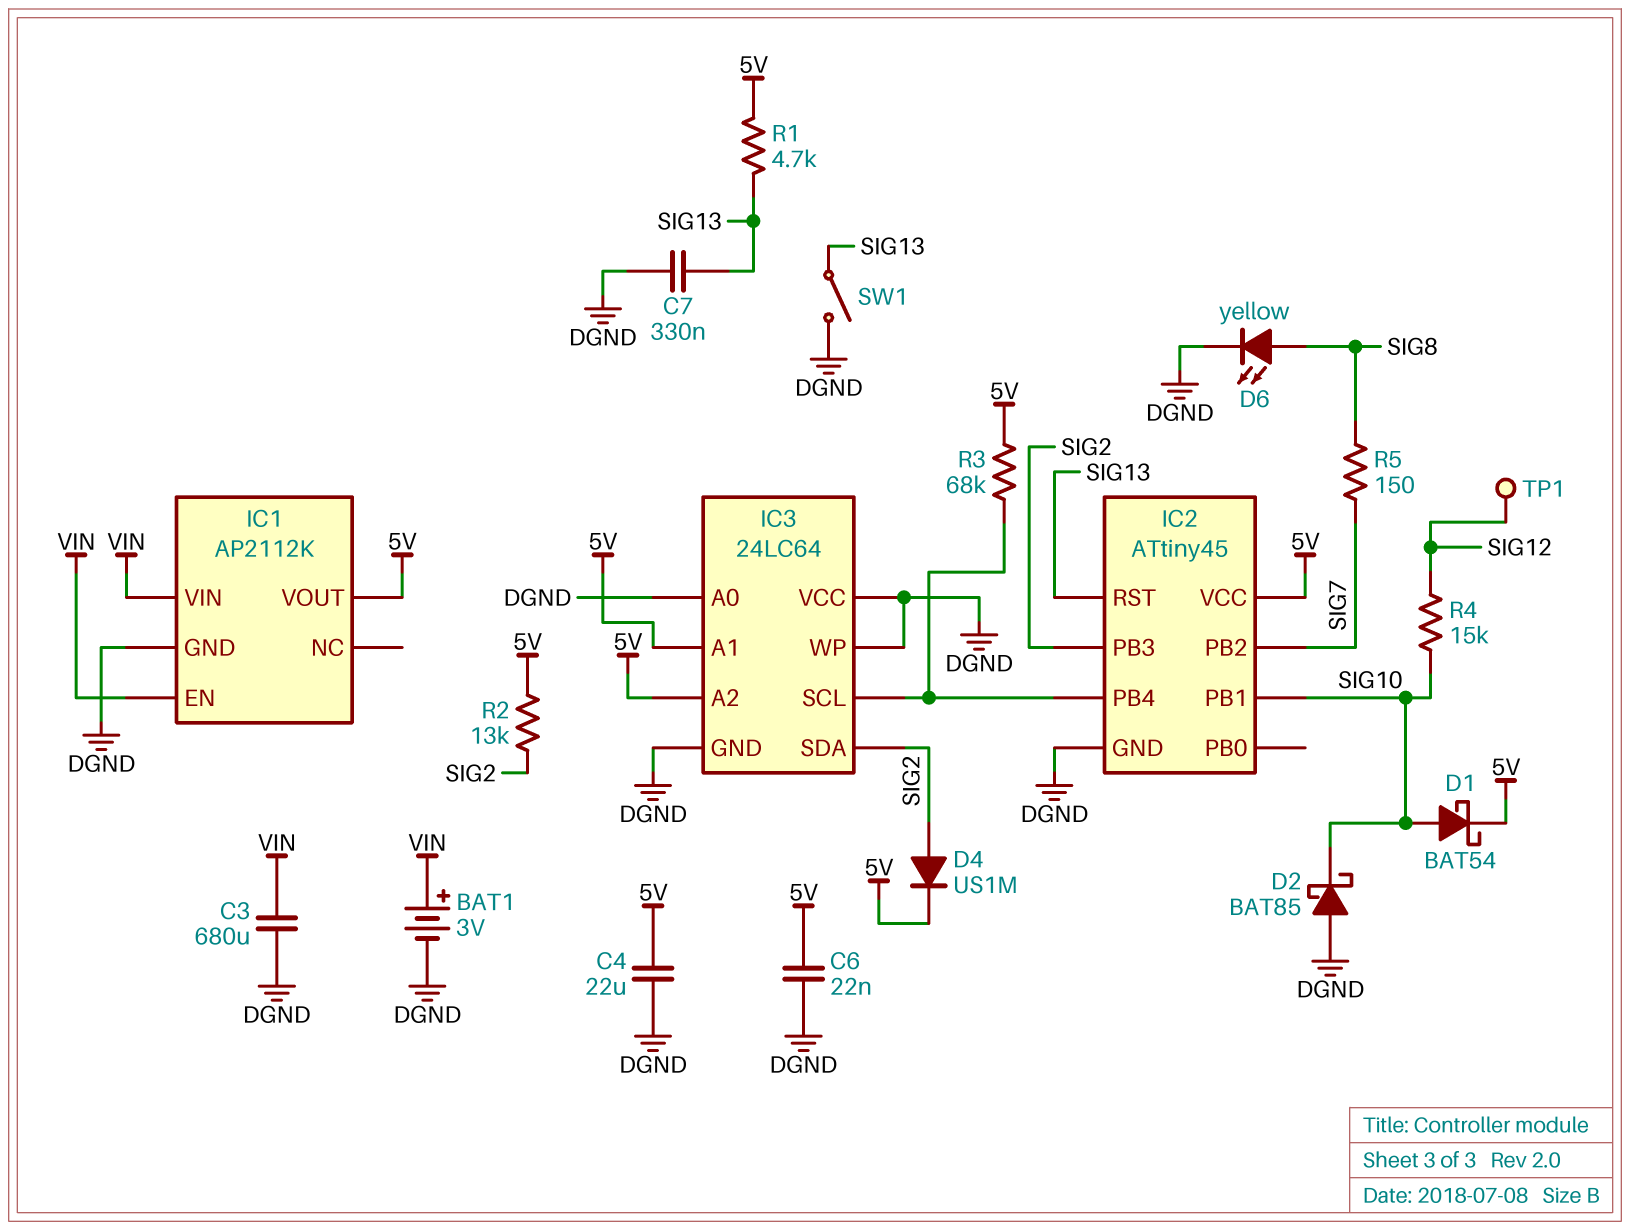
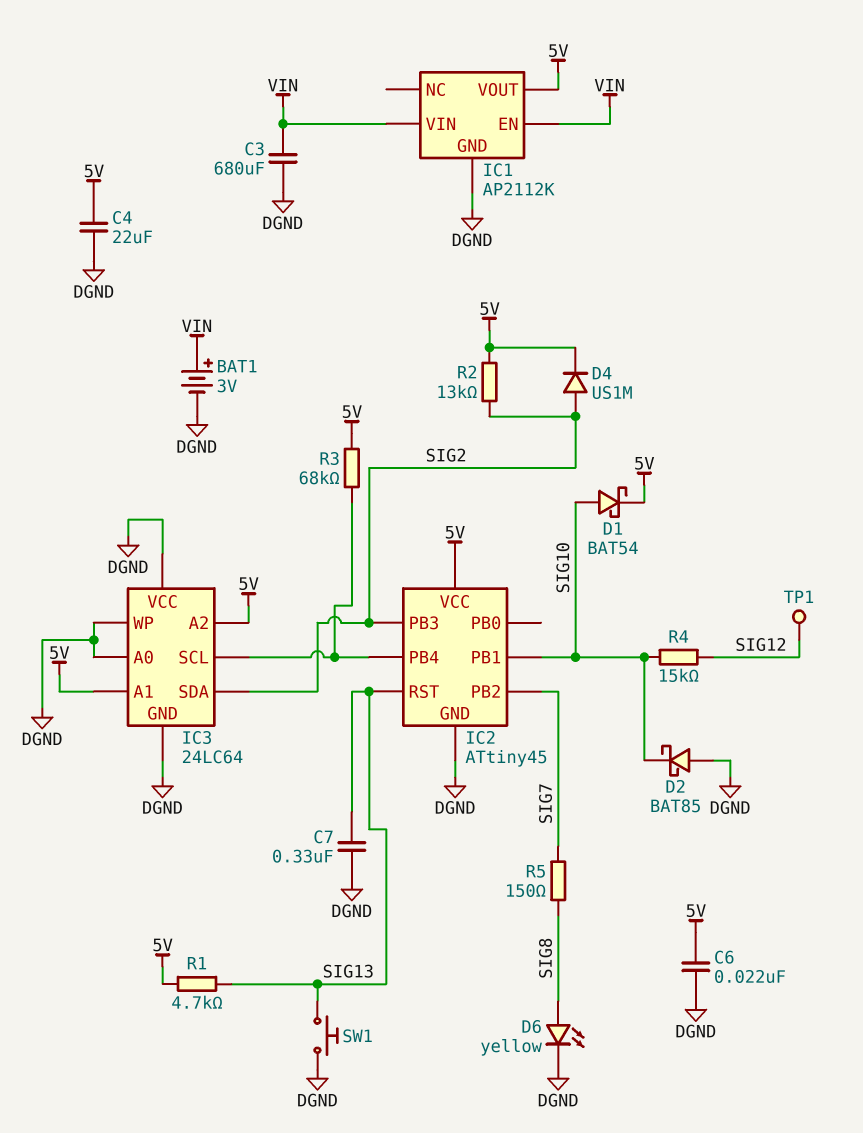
SW1: switch (DGND, SIG13) -> button (DGND, SIG13)

